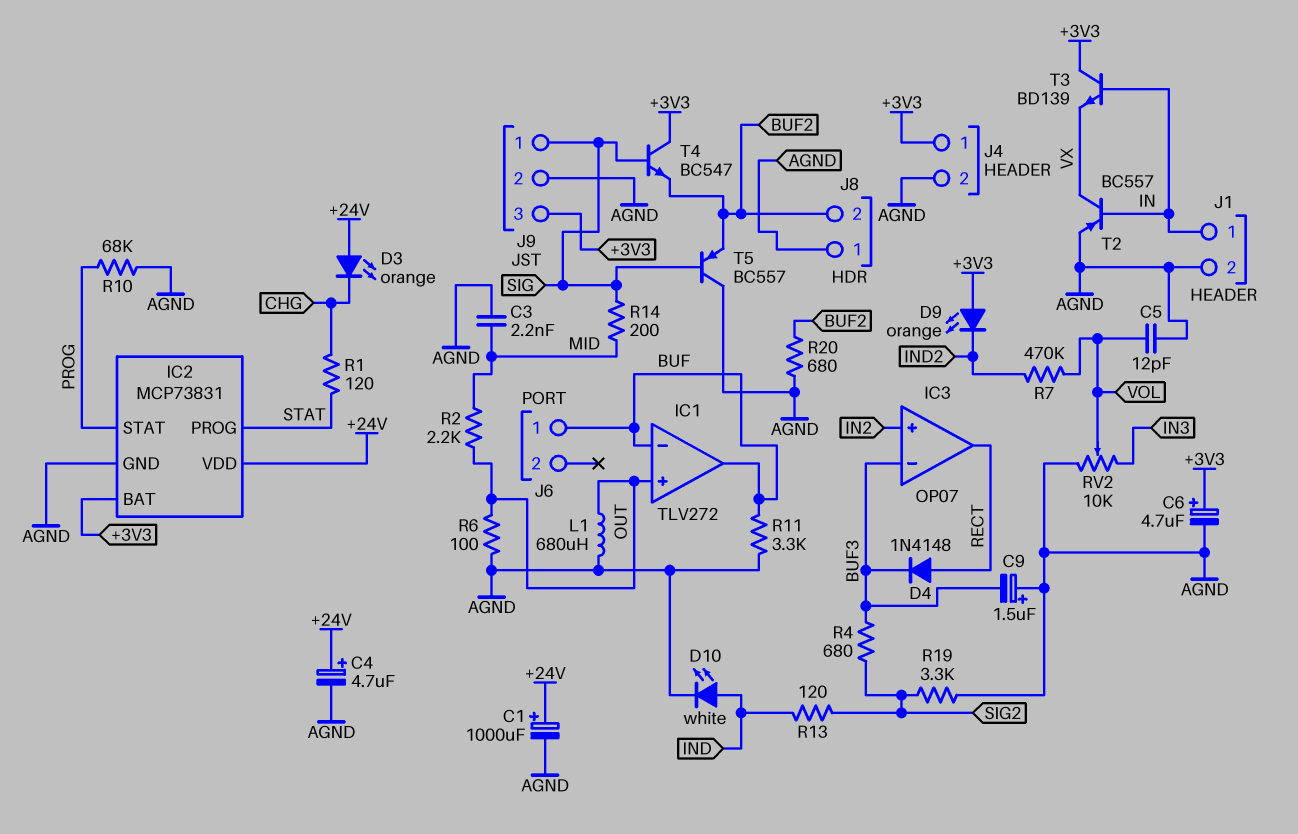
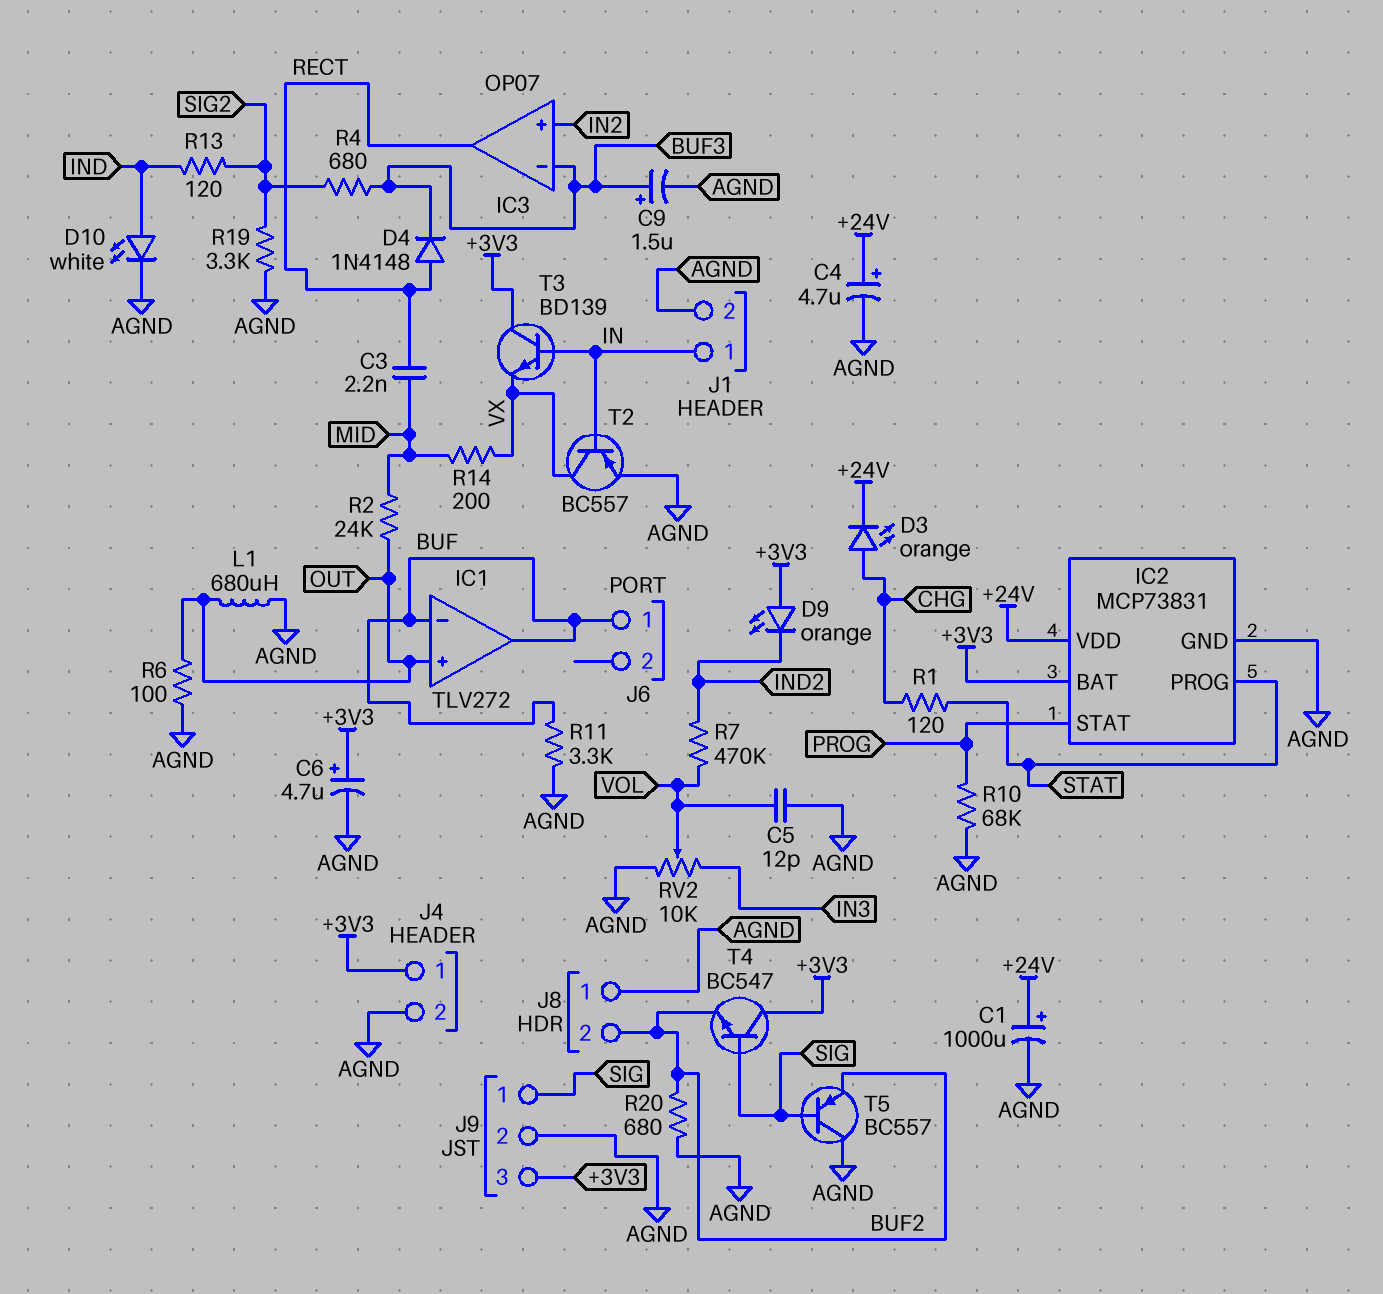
C3: 2.2nF (AGND, MID) -> 2.2nF (MID, RECT)
C9: 1.5uF (plus AGND, minus BUF3) -> 1.5uF (plus BUF3, minus AGND)
D3: LED orange (A +24V, K CHG) -> LED orange (A CHG, K +24V)
R2: 2.2k (MID, OUT) -> 24k (MID, OUT)
R14: 200 (MID, SIG) -> 200 (MID, VX)

